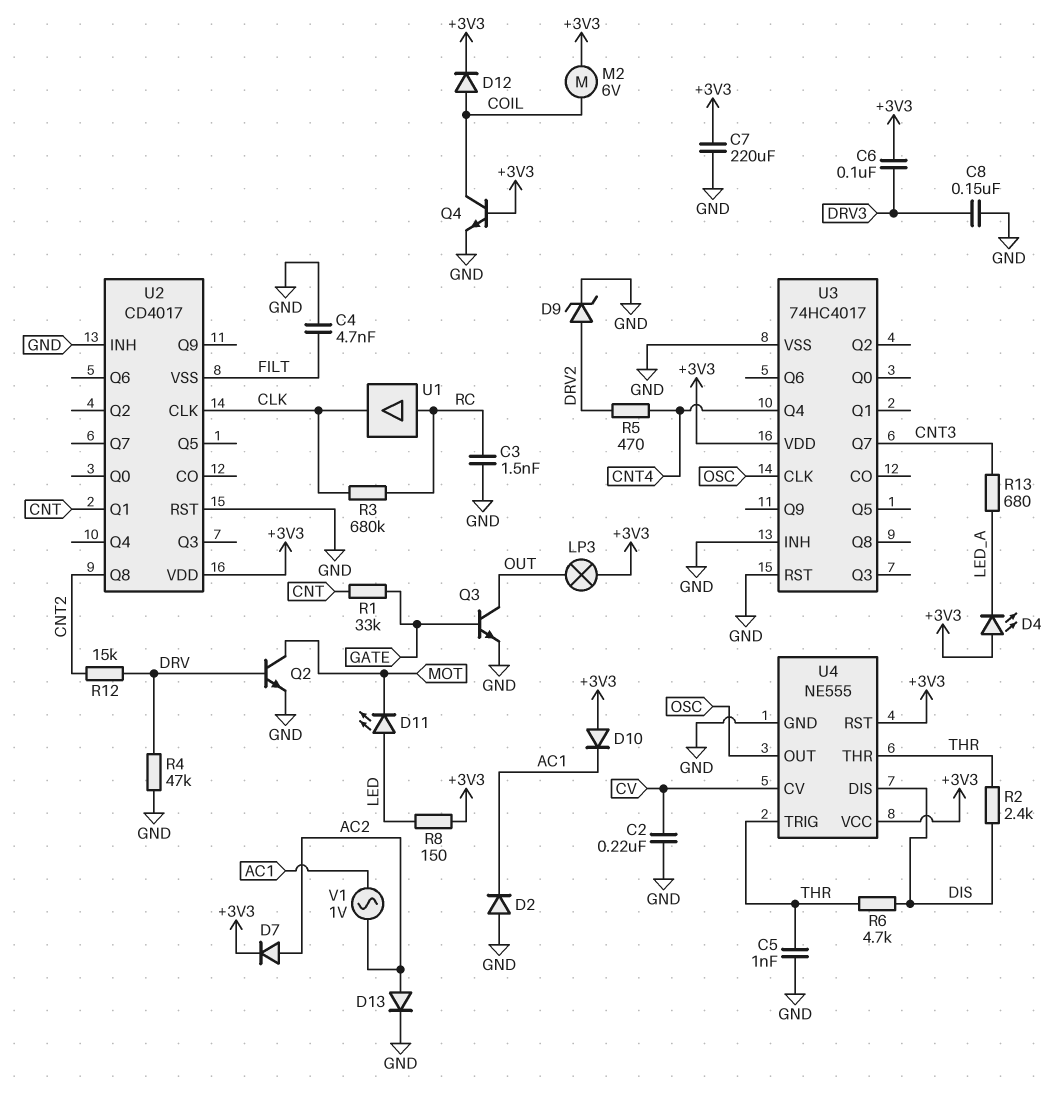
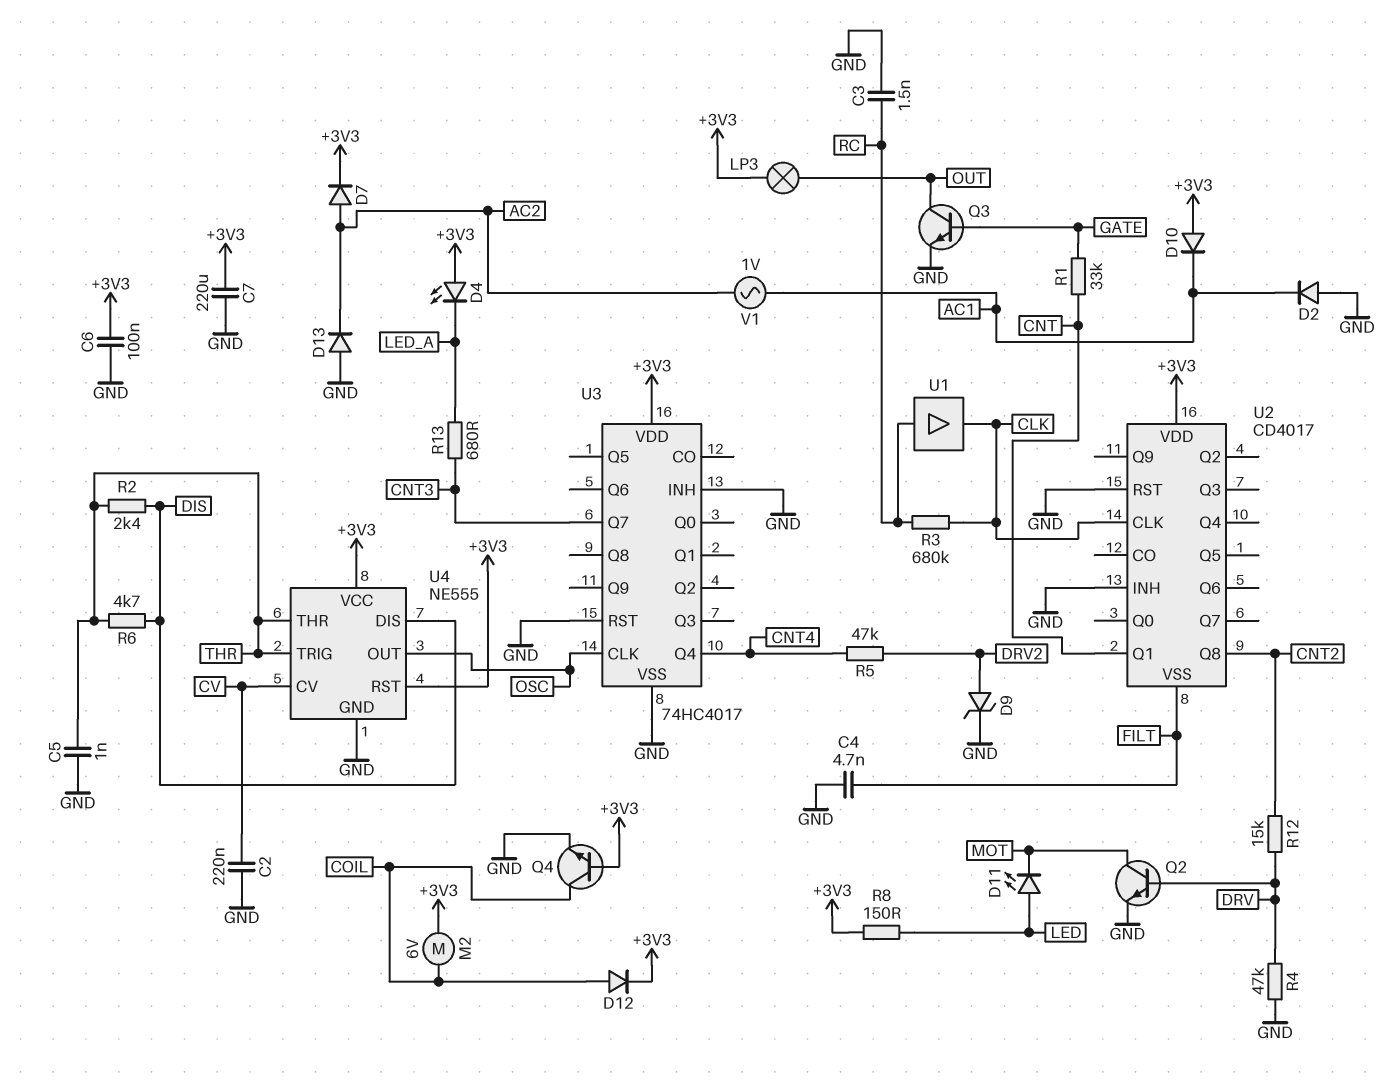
C6: 100nF (+3V3, DRV3) -> 100nF (+3V3, GND)
C8: 150nF (DRV3, GND) -> none
D13: diode (A AC2, K GND) -> diode (A GND, K AC2)
R5: 470 (CNT4, DRV2) -> 47k (CNT4, DRV2)

